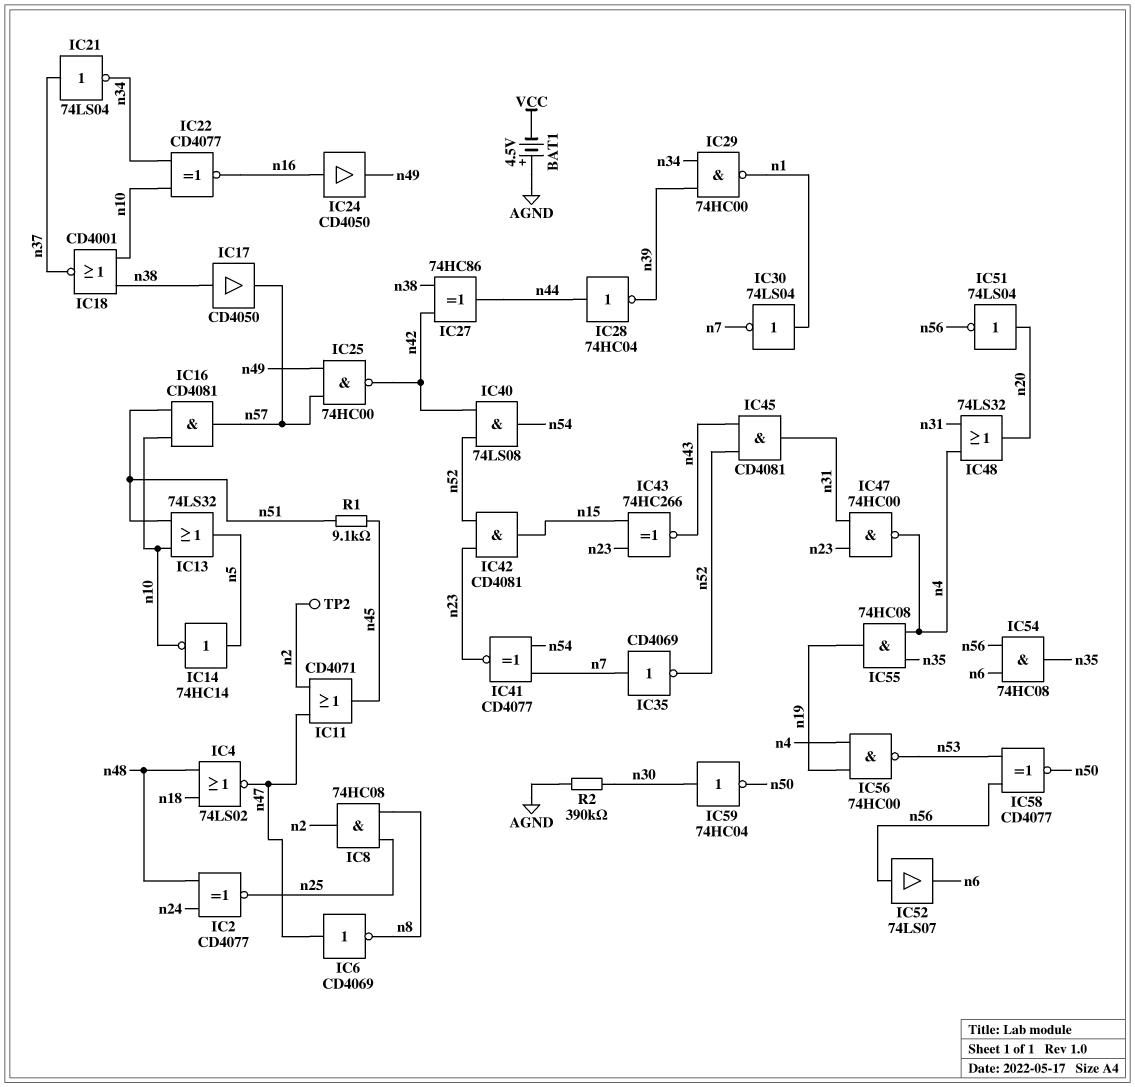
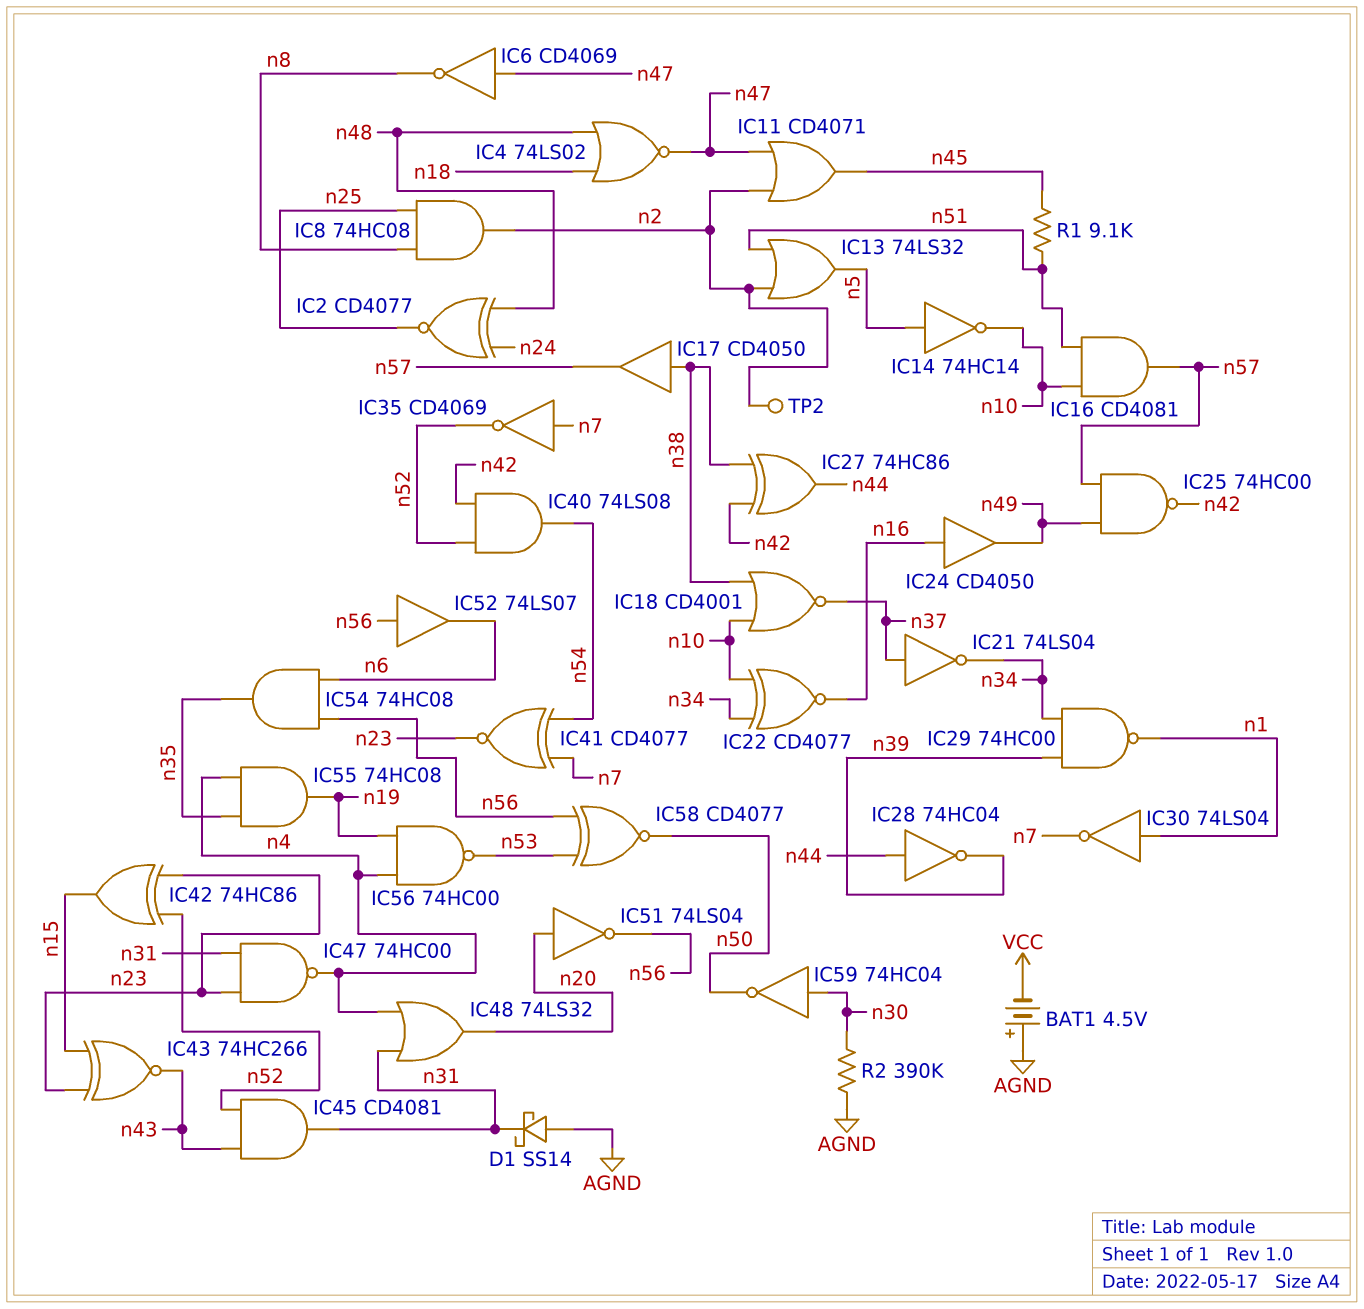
D1: none -> schottky SS14 (A AGND, K n31)
IC13: OR 74LS32 (in n10, in n51, out n5) -> OR 74LS32 (in n2, in n51, out n5)
IC42: AND CD4081 (in n23, in n52, out n15) -> XOR 74HC86 (in n23, in n52, out n15)

